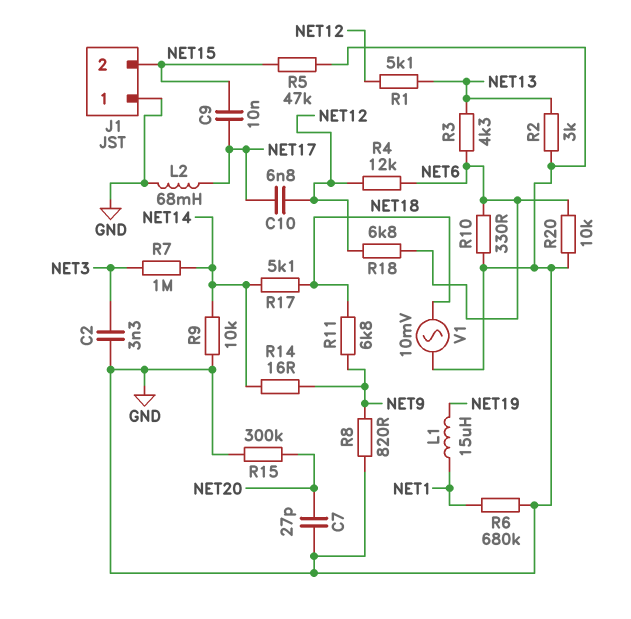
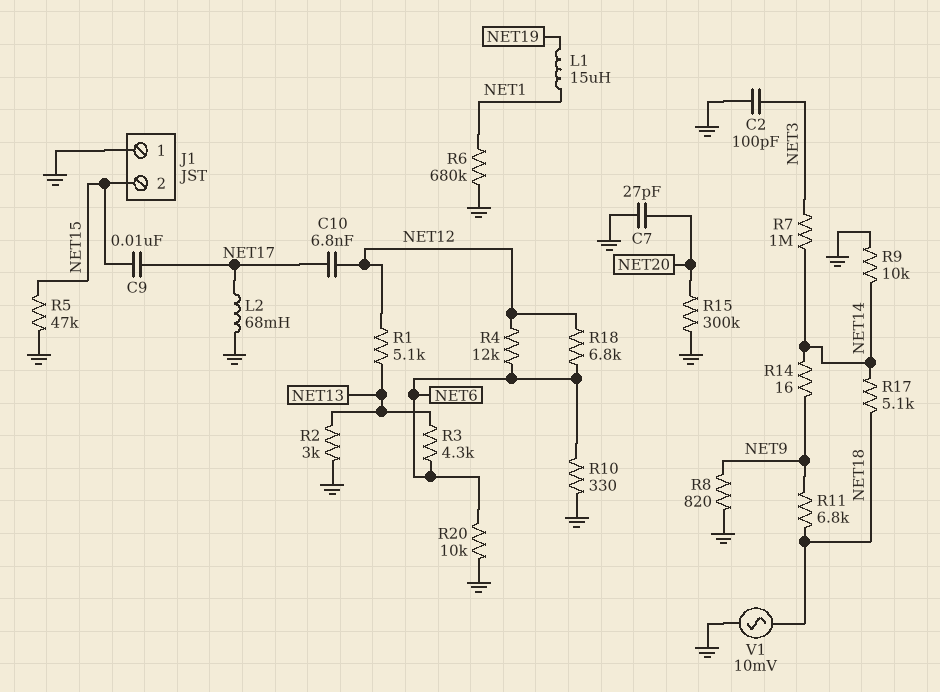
C2: 3.3nF (GND, NET3) -> 100pF (GND, NET3)

